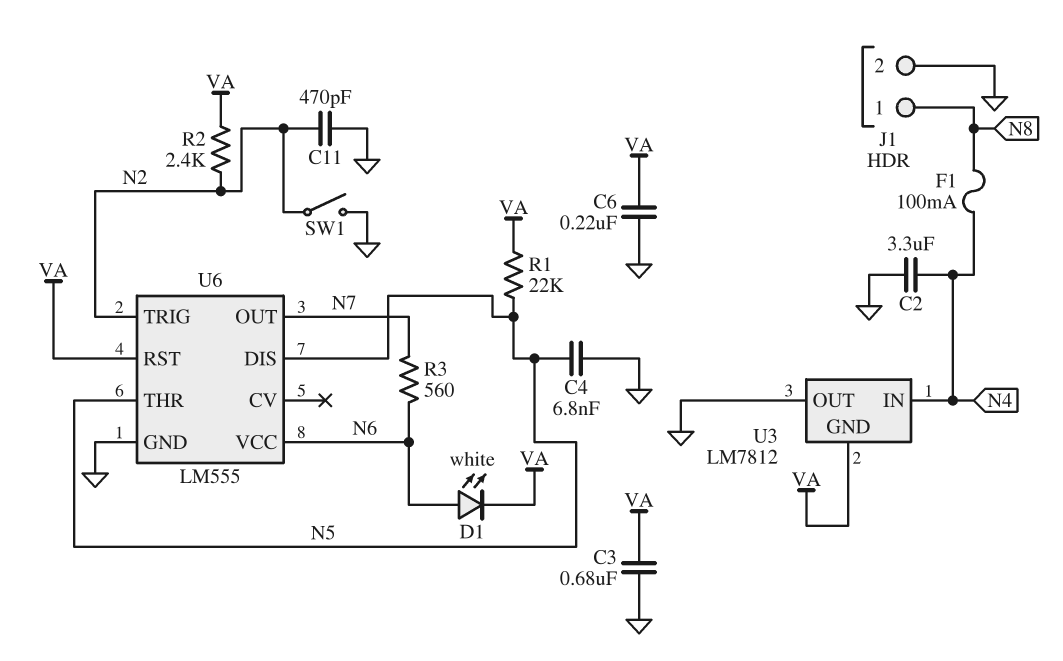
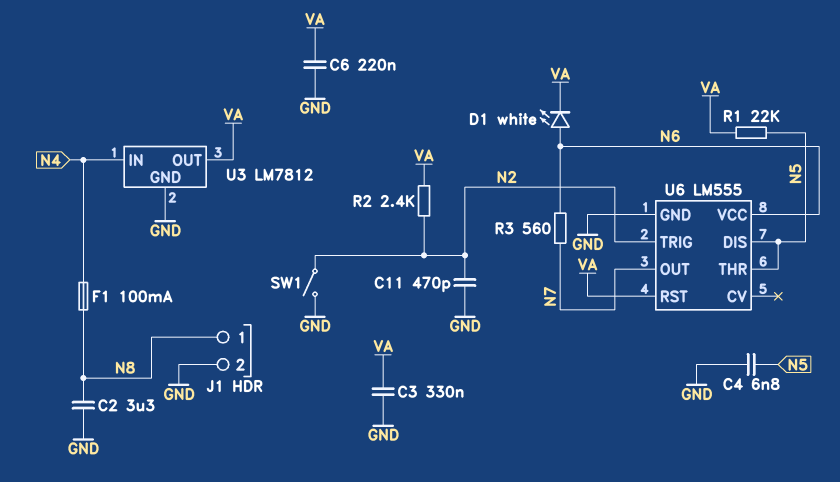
C2: 3.3uF (GND, N4) -> 3.3uF (GND, N8)
C3: 680nF (GND, VA) -> 330nF (GND, VA)
U3 pin GND: VA -> GND
U3 pin OUT: GND -> VA

